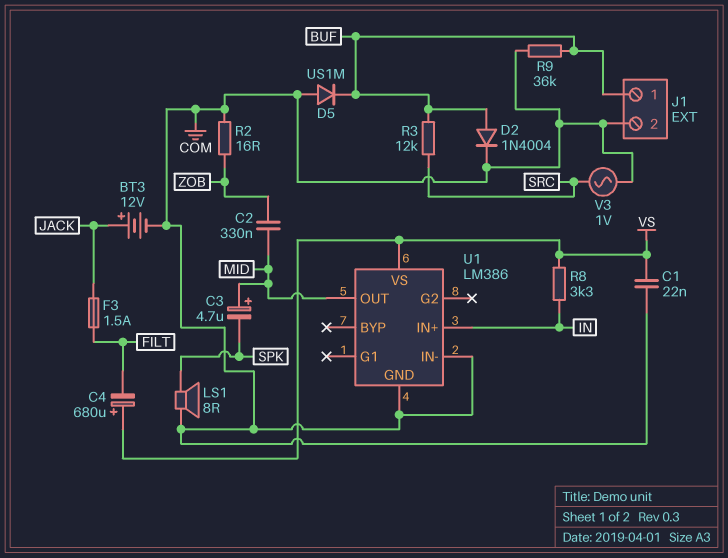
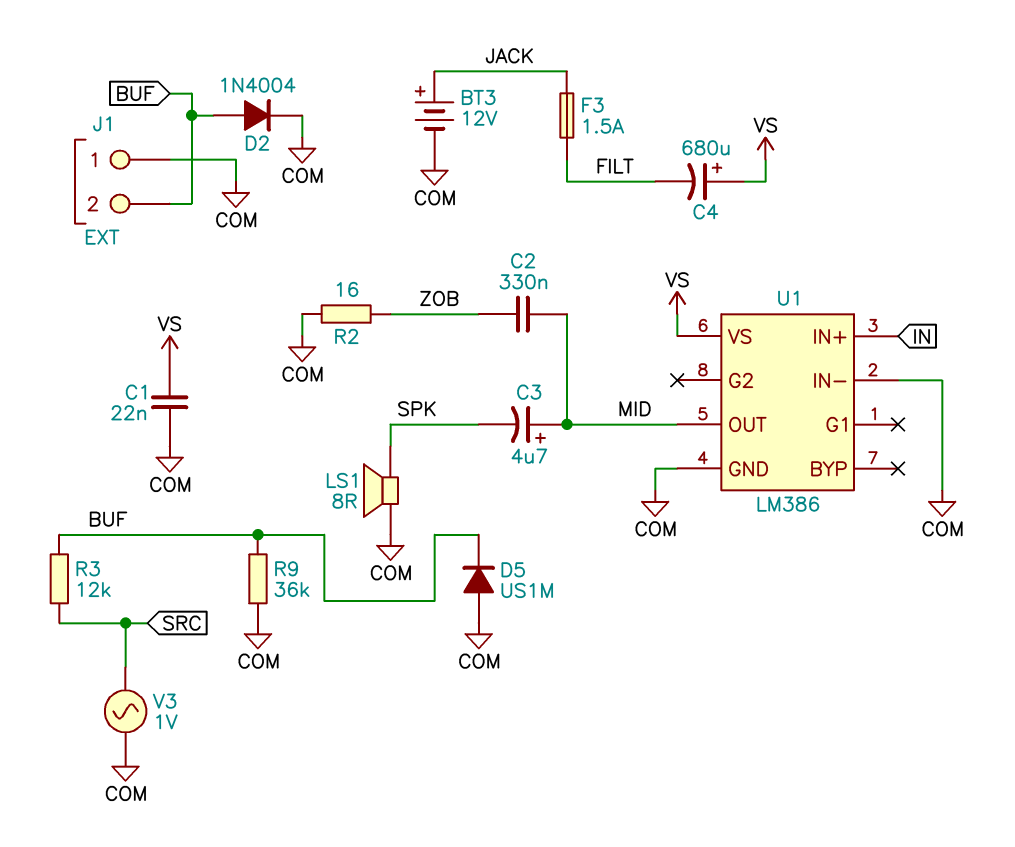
J1 pin 1: BUF -> COM
J1 pin 2: COM -> BUF
R8: 3.3k (IN, VS) -> none

